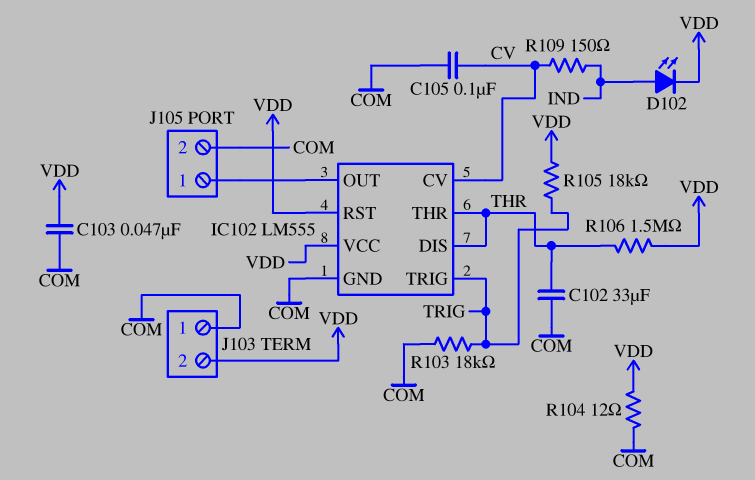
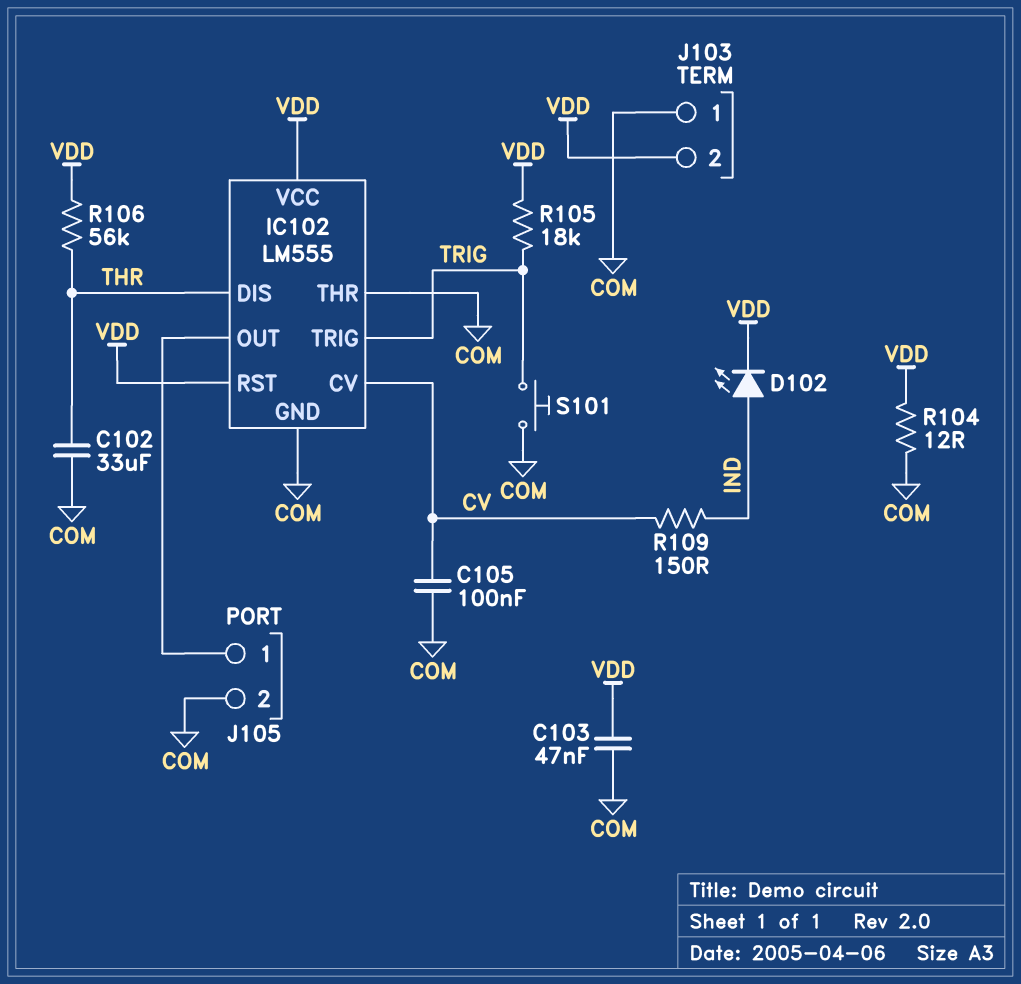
IC102 pin THR: THR -> COM
R103: 18k (COM, TRIG) -> none
R106: 1.5M (THR, VDD) -> 56k (THR, VDD)
S101: none -> button (COM, TRIG)

